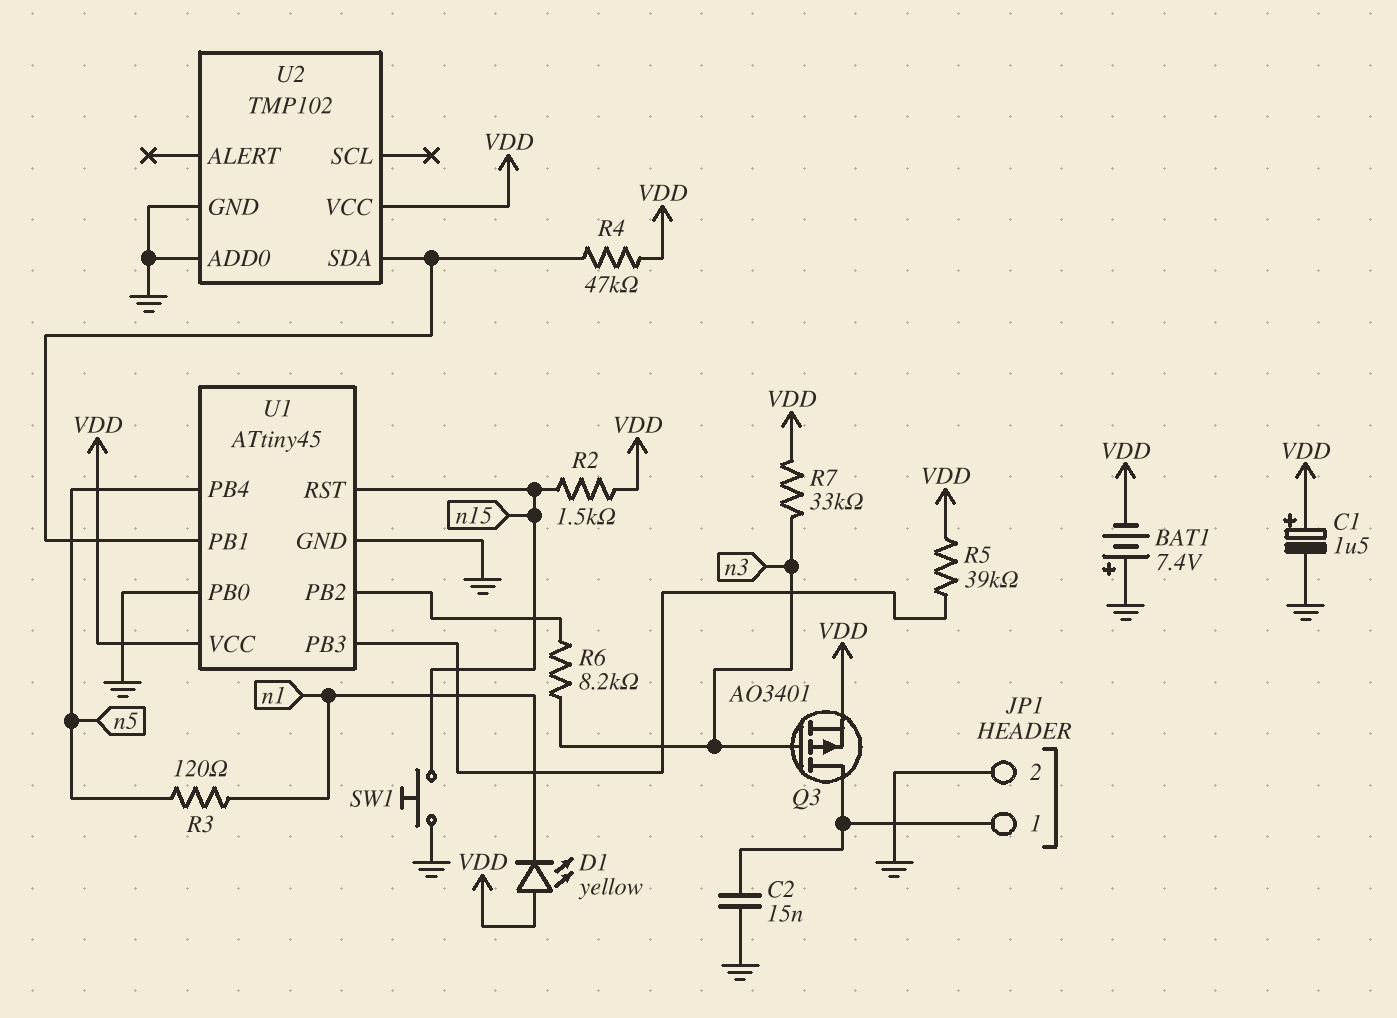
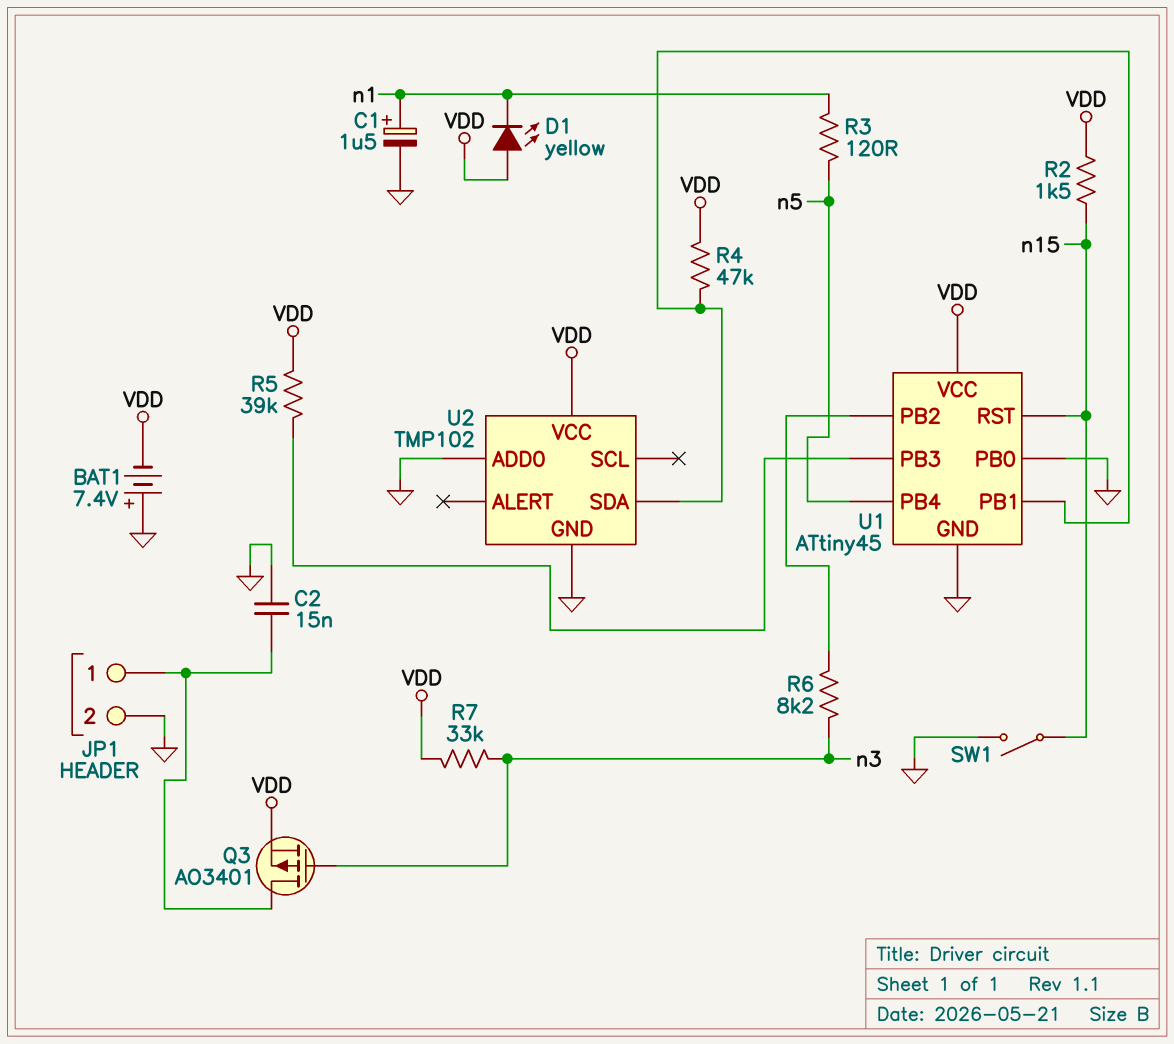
C1: 1.5uF (plus VDD, minus GND) -> 1.5uF (plus n1, minus GND)
SW1: button (GND, n15) -> switch (GND, n15)

